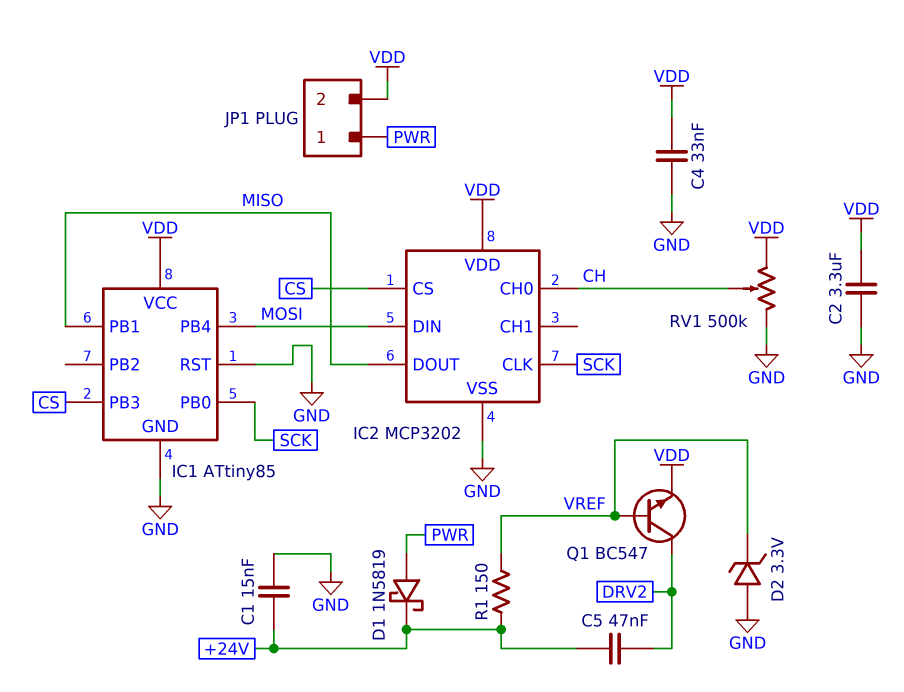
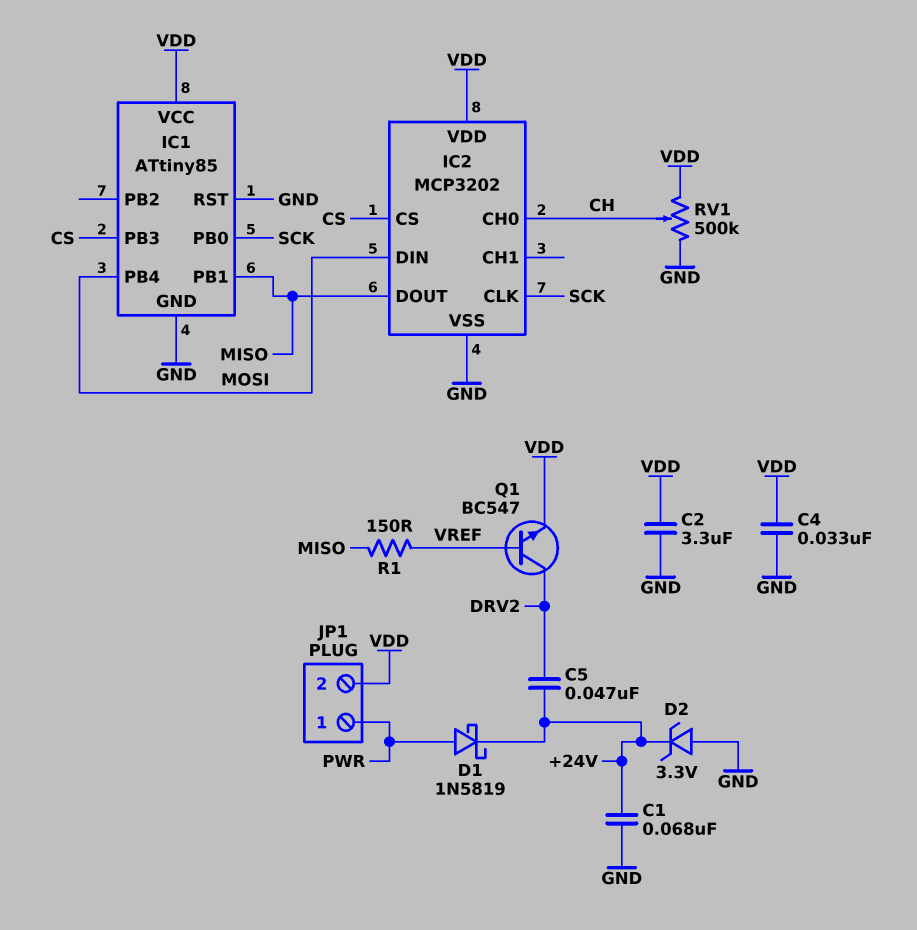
C1: 15nF (+24V, GND) -> 68nF (+24V, GND)
D2: zener 3.3V (A GND, K VREF) -> zener 3.3V (A GND, K +24V)
R1: 150 (+24V, VREF) -> 150 (MISO, VREF)

